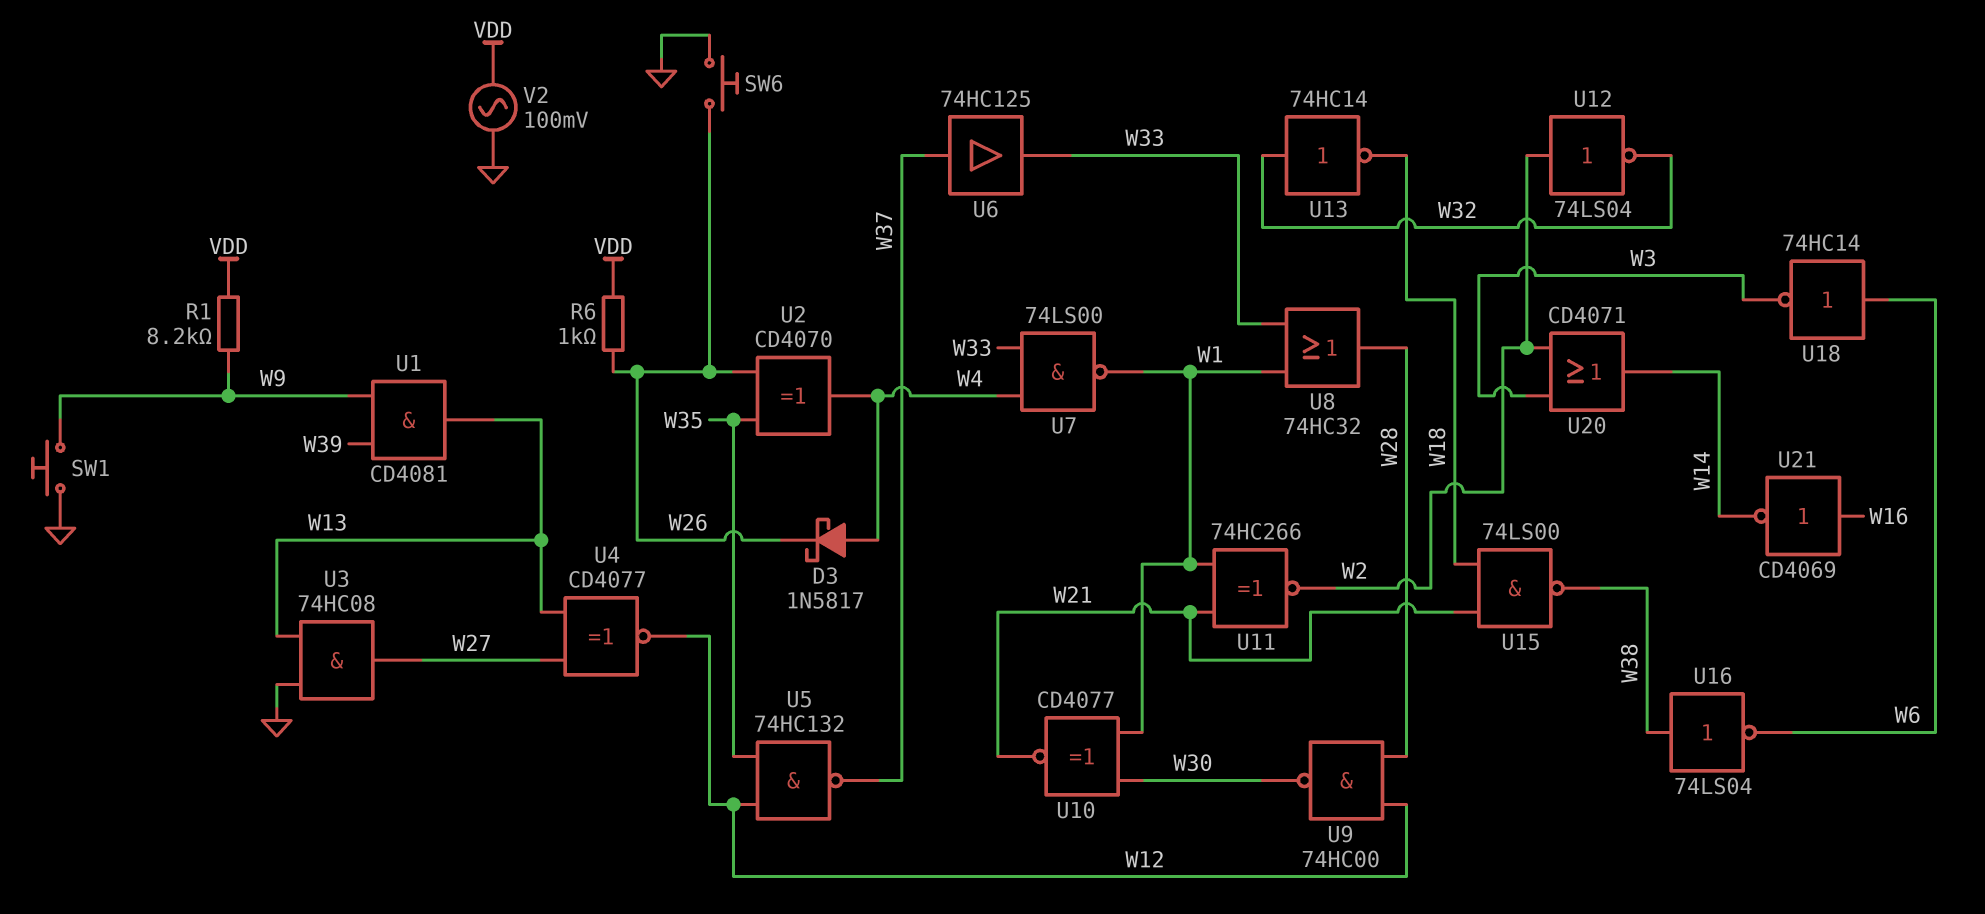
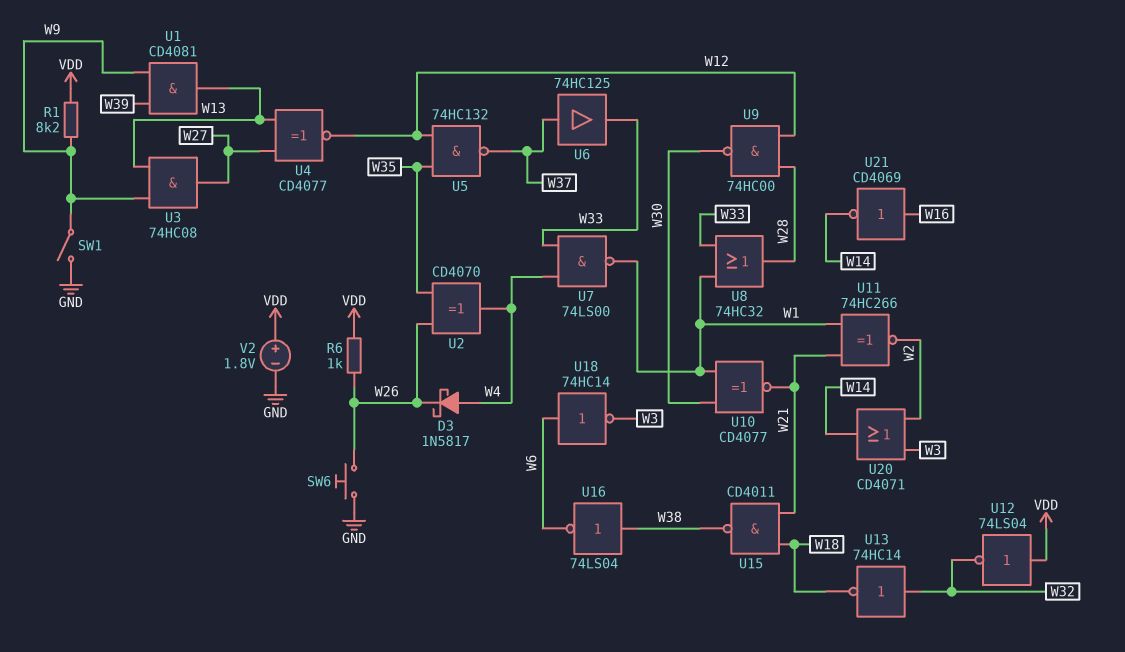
SW1: button (GND, W9) -> switch (GND, W9)
U3: AND 74HC08 (in GND, in W13, out W27) -> AND 74HC08 (in W9, in W13, out W27)
U12: NOT 74LS04 (in W2, out W32) -> NOT 74LS04 (in VDD, out W32)
U15: NAND 74LS00 (in W18, in W21, out W38) -> NAND CD4011 (in W18, in W21, out W38)
V2: AC 100mV (GND, VDD) -> 1.8V (plus VDD, minus GND)

